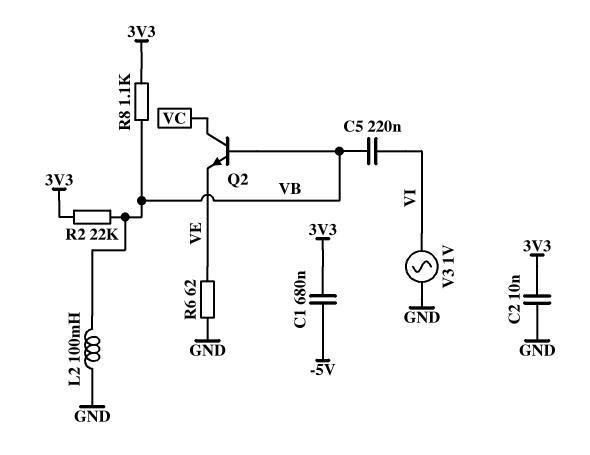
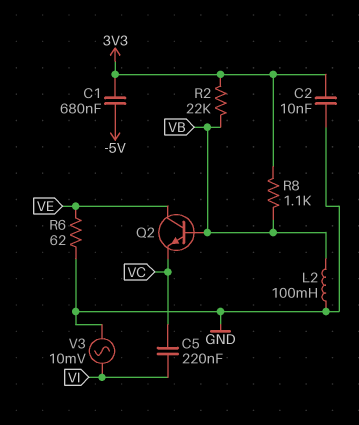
C5: 220nF (VB, VI) -> 220nF (VC, VI)
Q2: NPN (B VB, C VC, E VE) -> NPN (B VB, C VE, E VC)
V3: AC 1V (GND, VI) -> AC 10mV (GND, VI)

